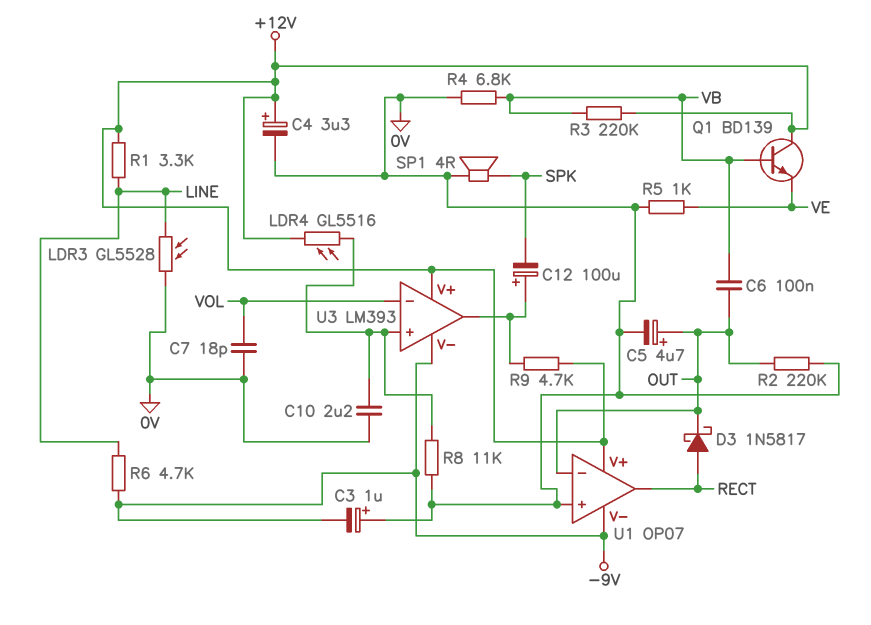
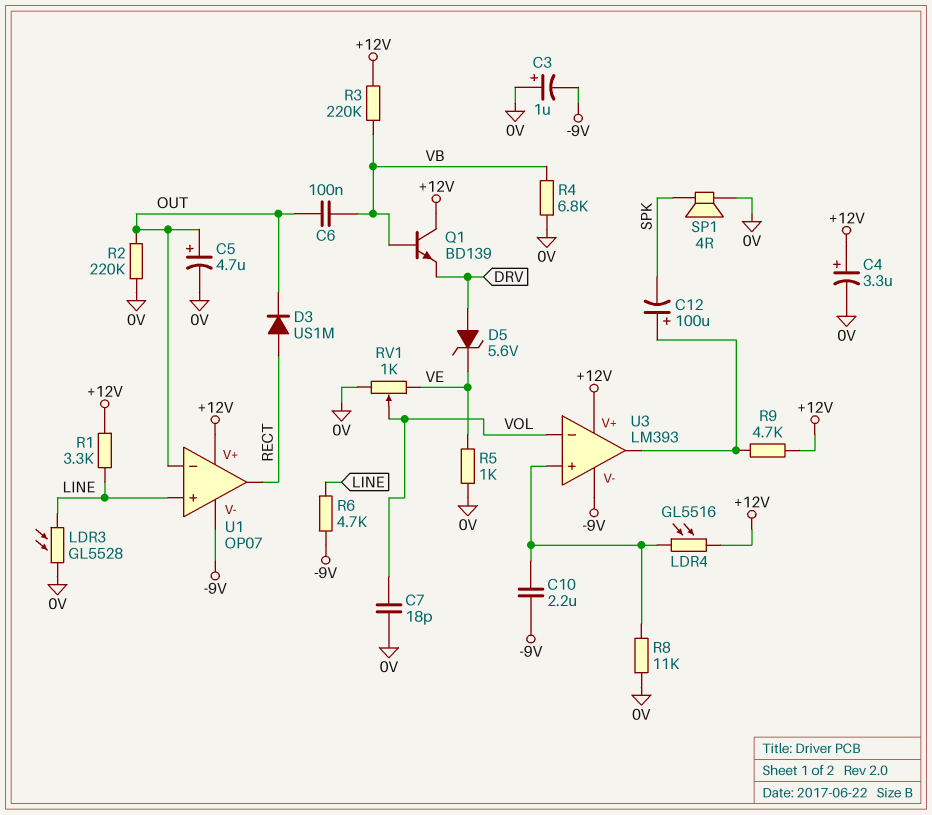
C10: 2.2uF (0V, U3/in+) -> 2.2uF (-9V, U3/in+)
D3: schottky 1N5817 (A RECT, K OUT) -> diode US1M (A RECT, K OUT)
D5: none -> zener 5.6V (A DRV, K VE)
Q1: NPN BD139 (B VB, C +12V, E VE) -> NPN BD139 (B VB, C +12V, E DRV)
RV1: none -> 1k (0V, VE, wiper VOL)
U1 pin in+: 0V -> LINE

